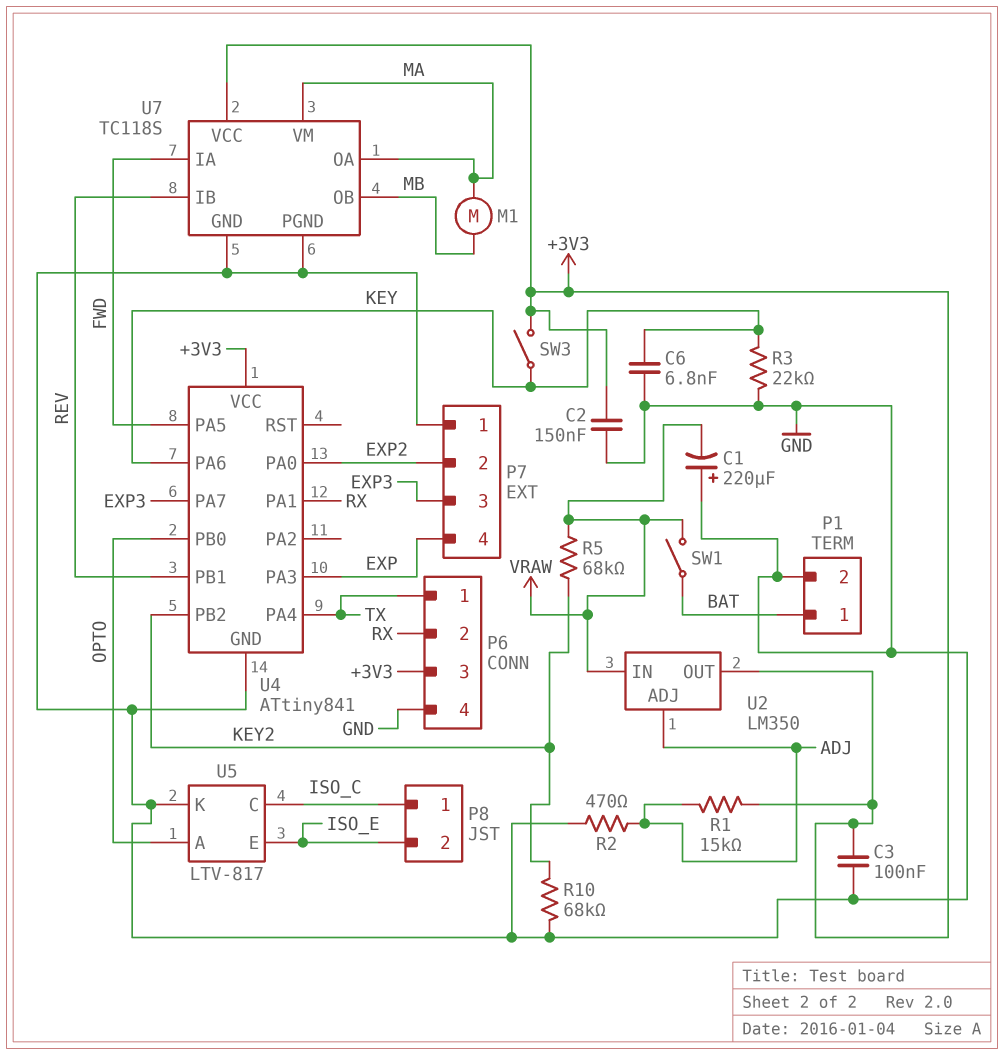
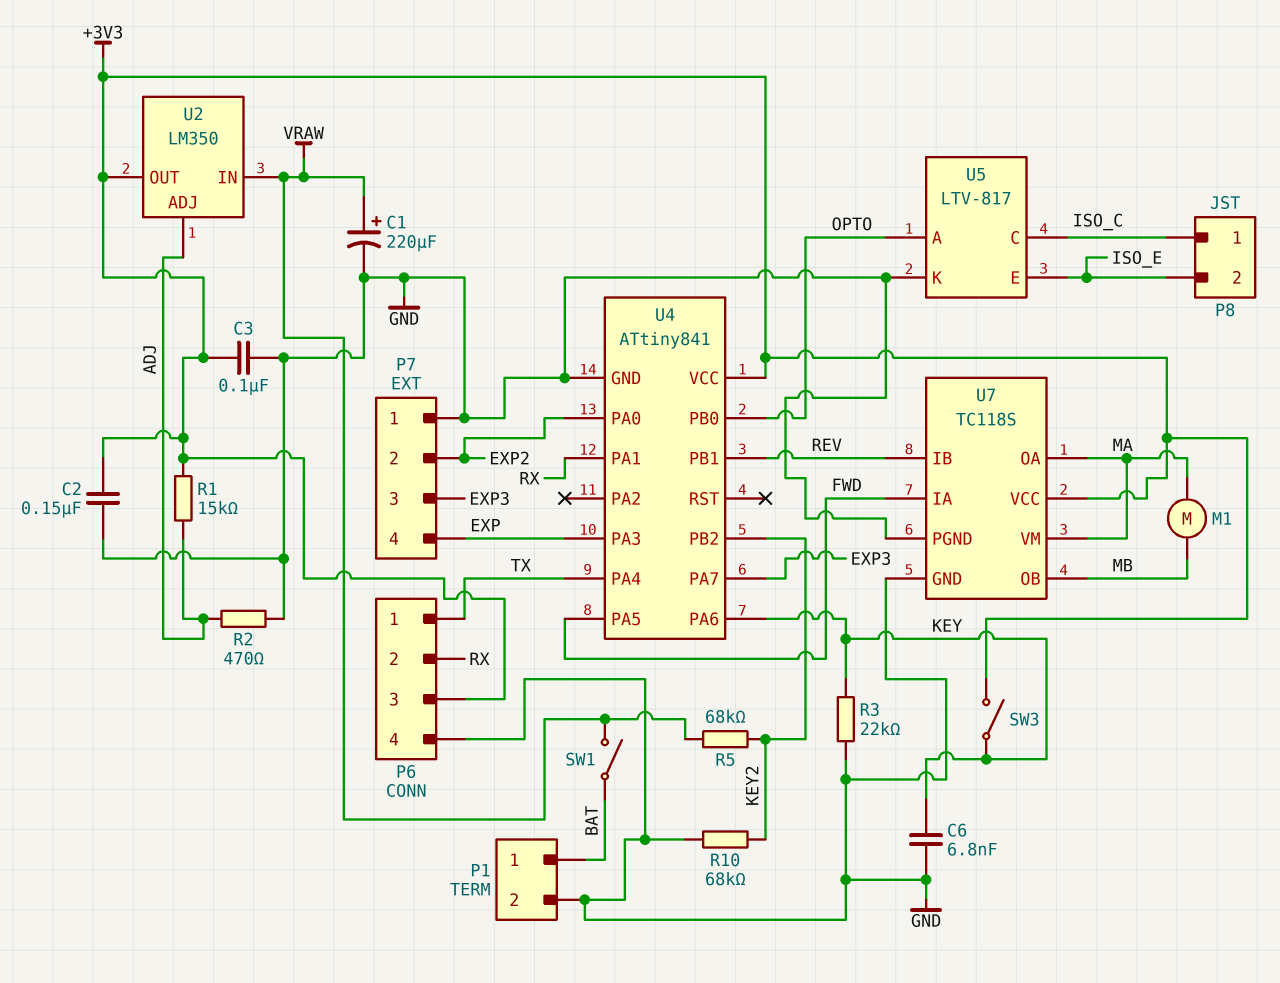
C1: 220uF (plus GND, minus VRAW) -> 220uF (plus VRAW, minus GND)

